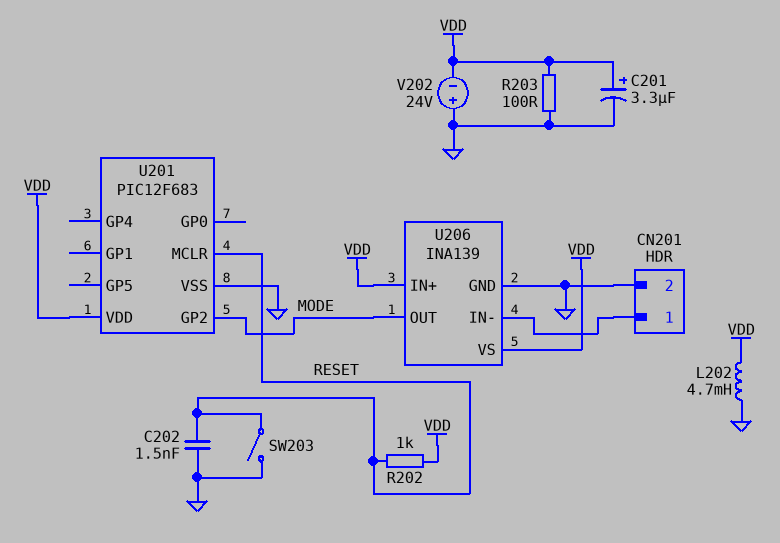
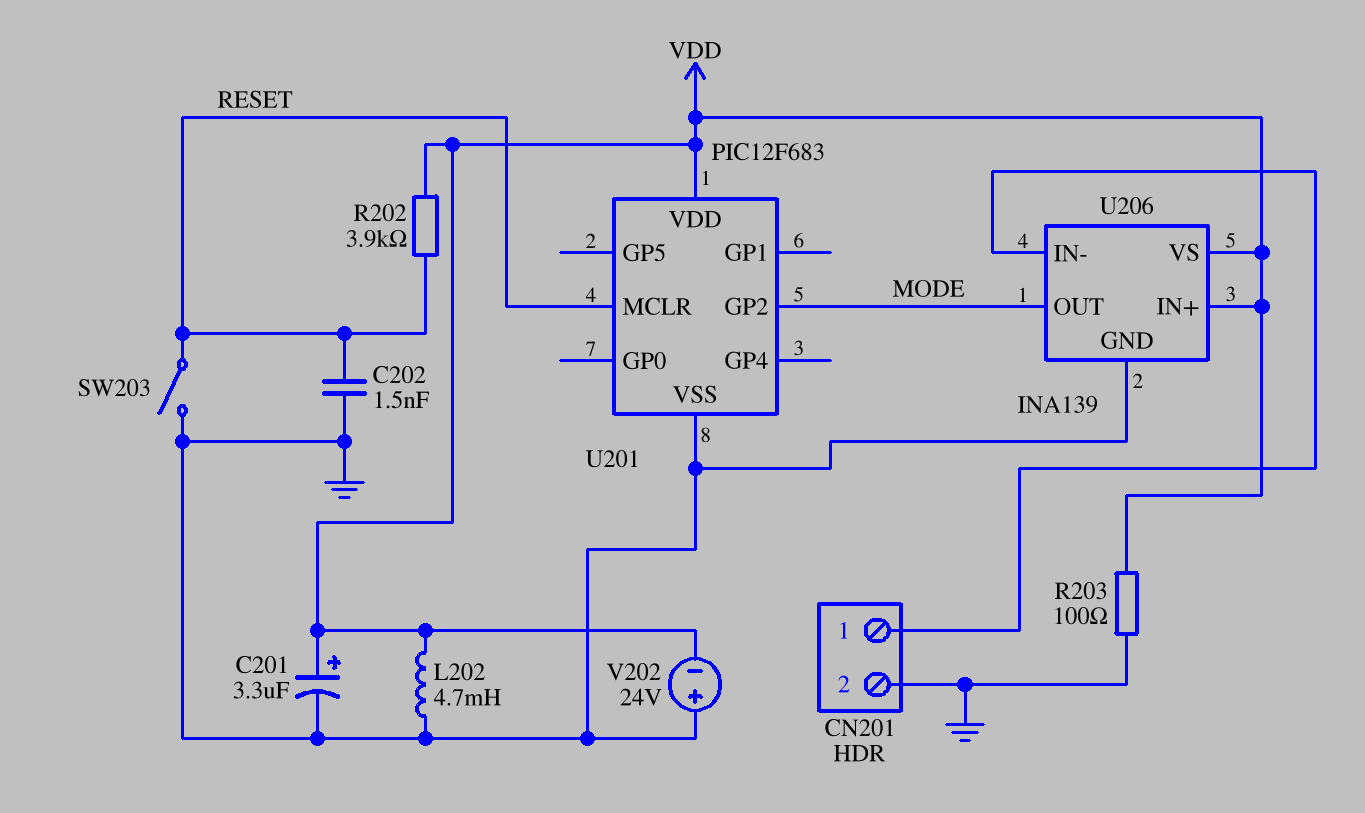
R202: 1k (RESET, VDD) -> 3.9k (RESET, VDD)

